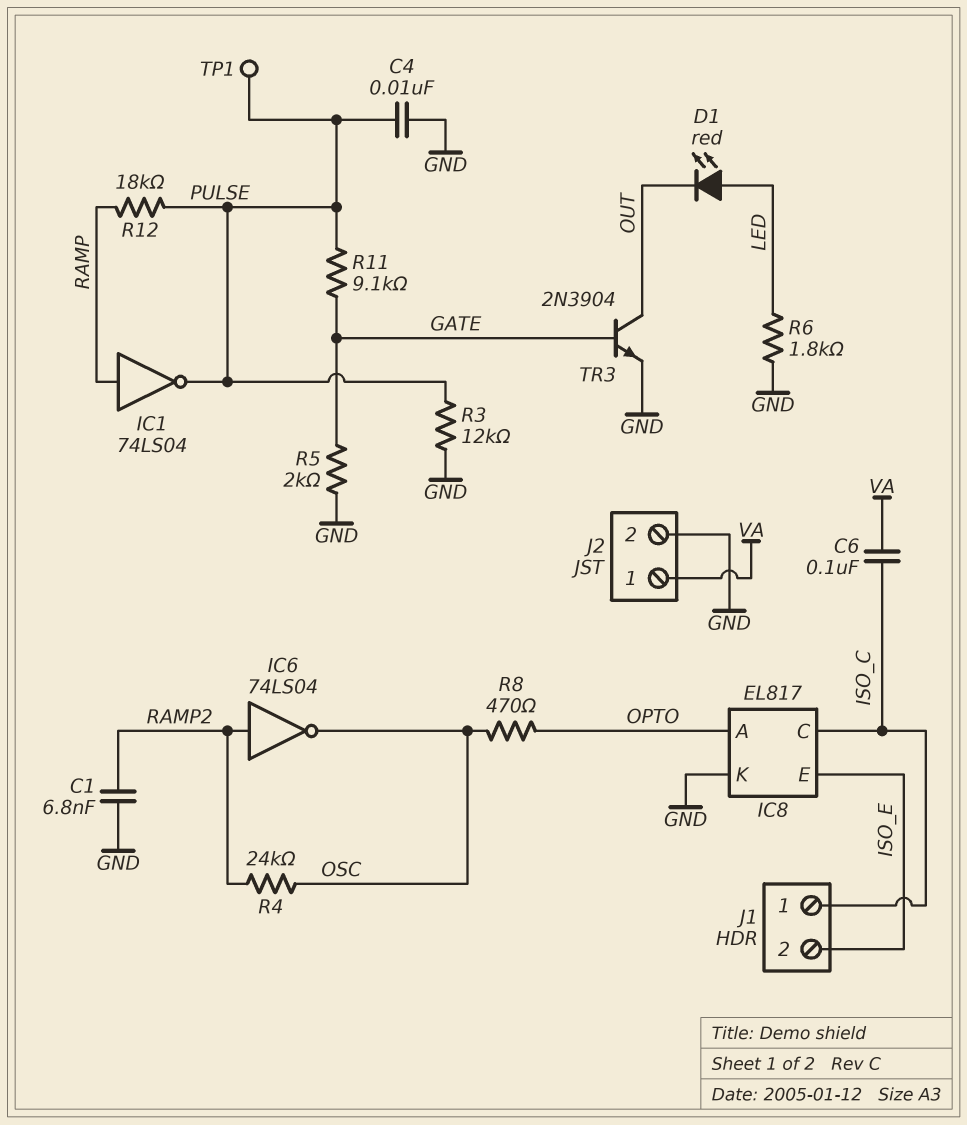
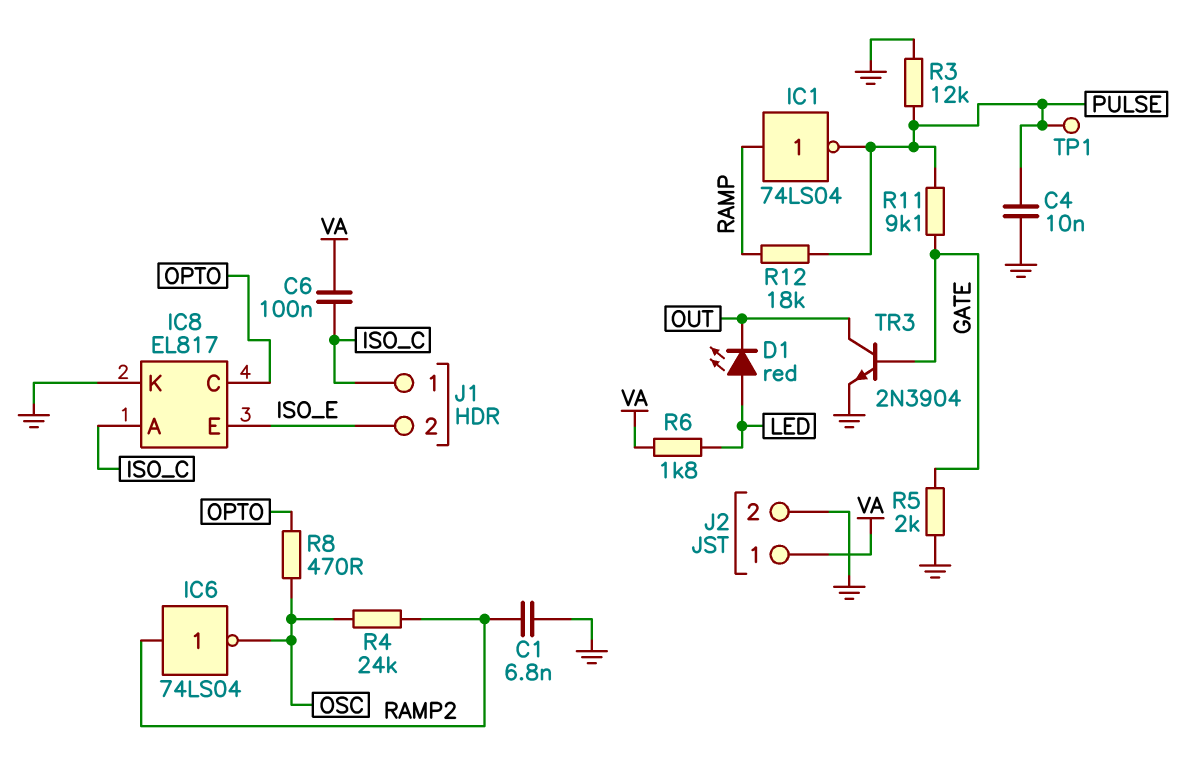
IC8 pin A: OPTO -> ISO_C
IC8 pin C: ISO_C -> OPTO
R6: 1.8k (GND, LED) -> 1.8k (LED, VA)

